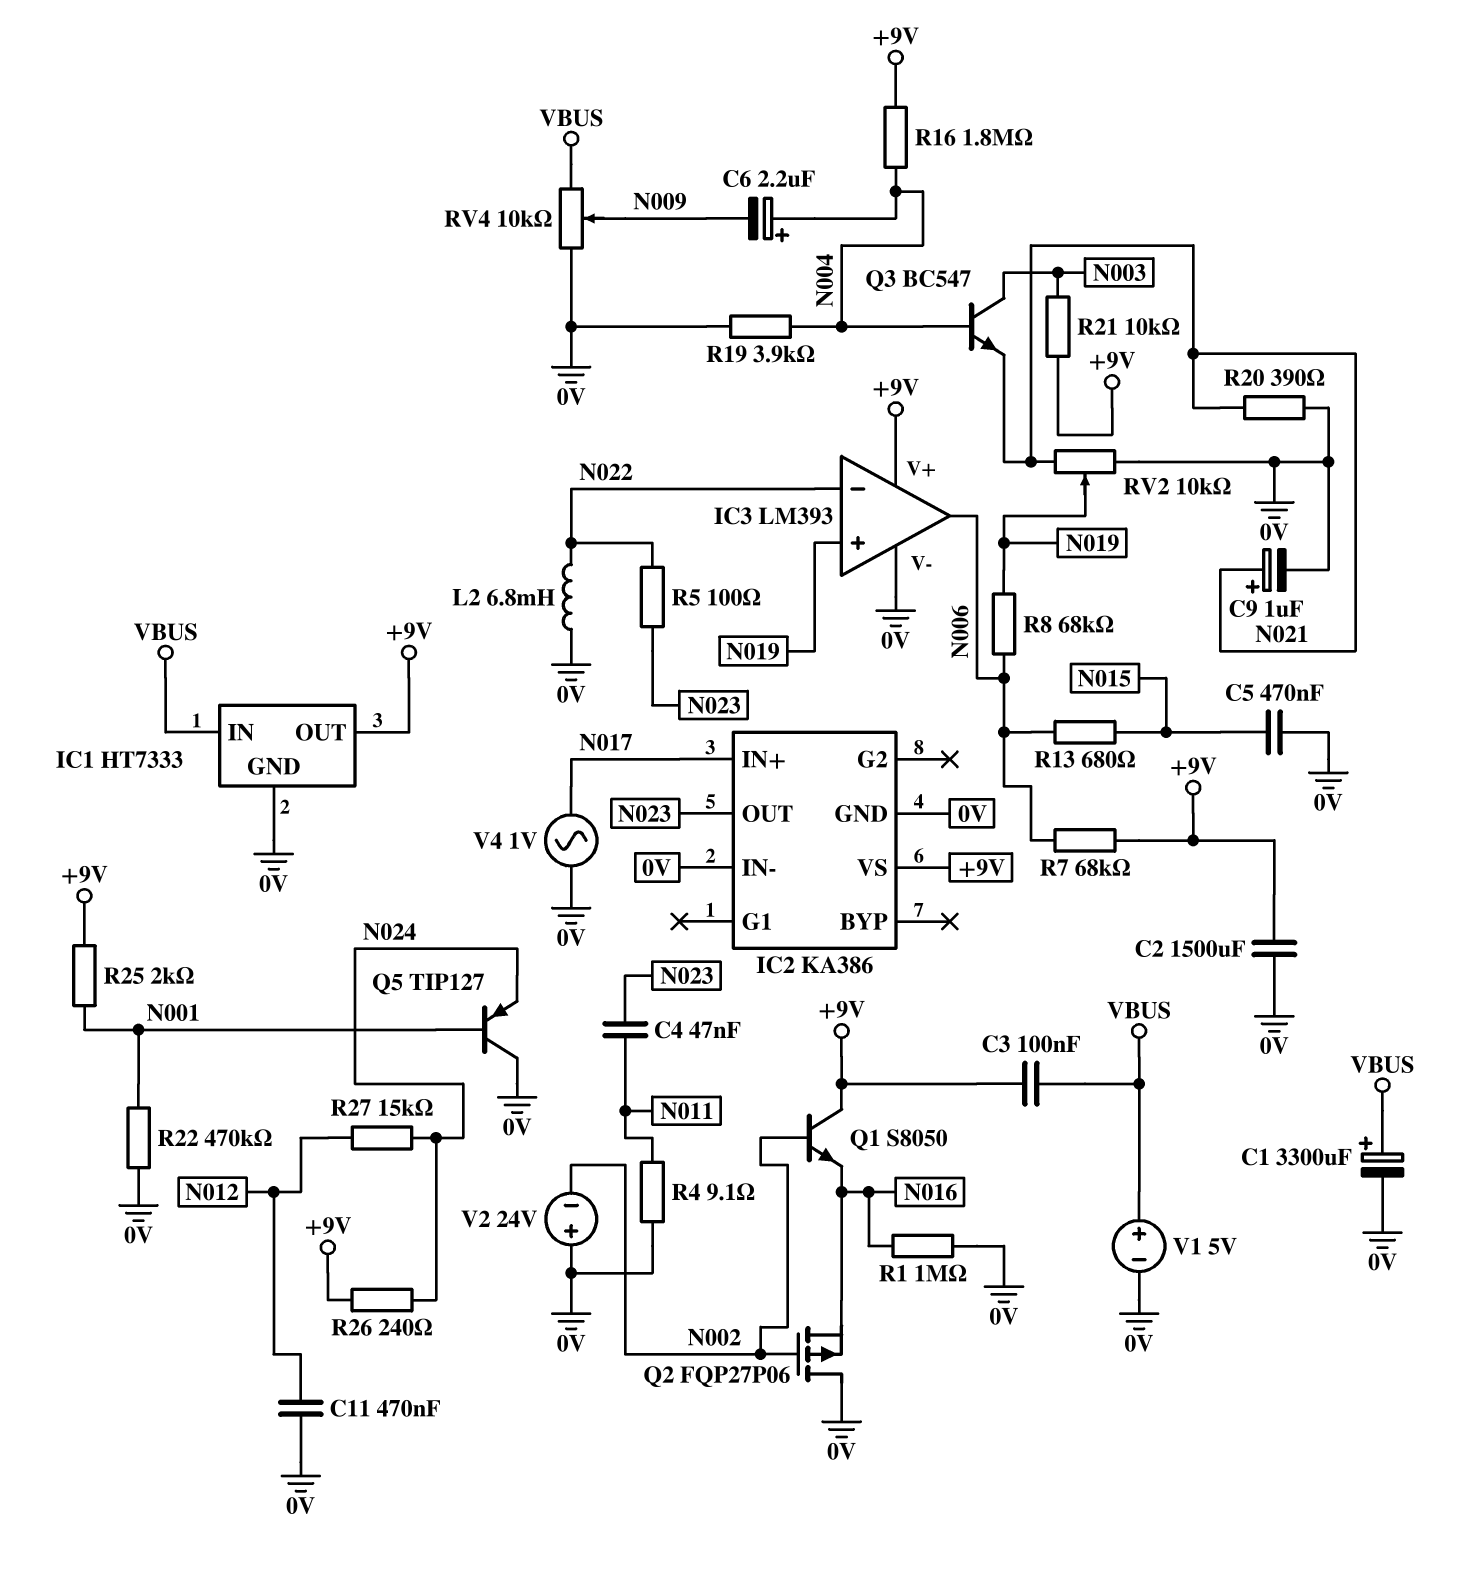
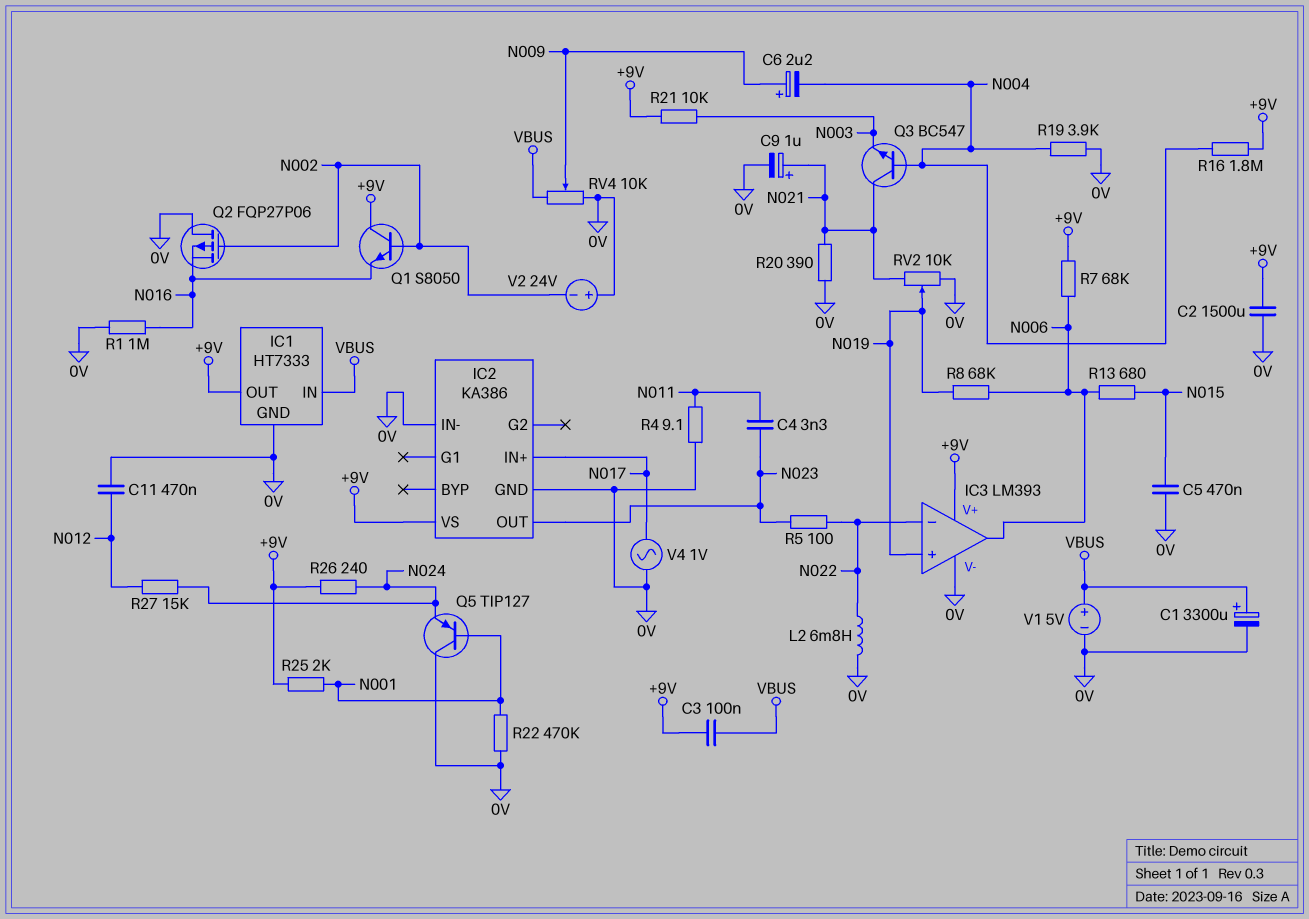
C4: 47nF (N011, N023) -> 3.3nF (N011, N023)
C6: 2.2uF (plus N004, minus N009) -> 2.2uF (plus N009, minus N004)
Q3: NPN BC547 (B N004, C N003, E N021) -> NPN BC547 (B N004, C N021, E N003)

